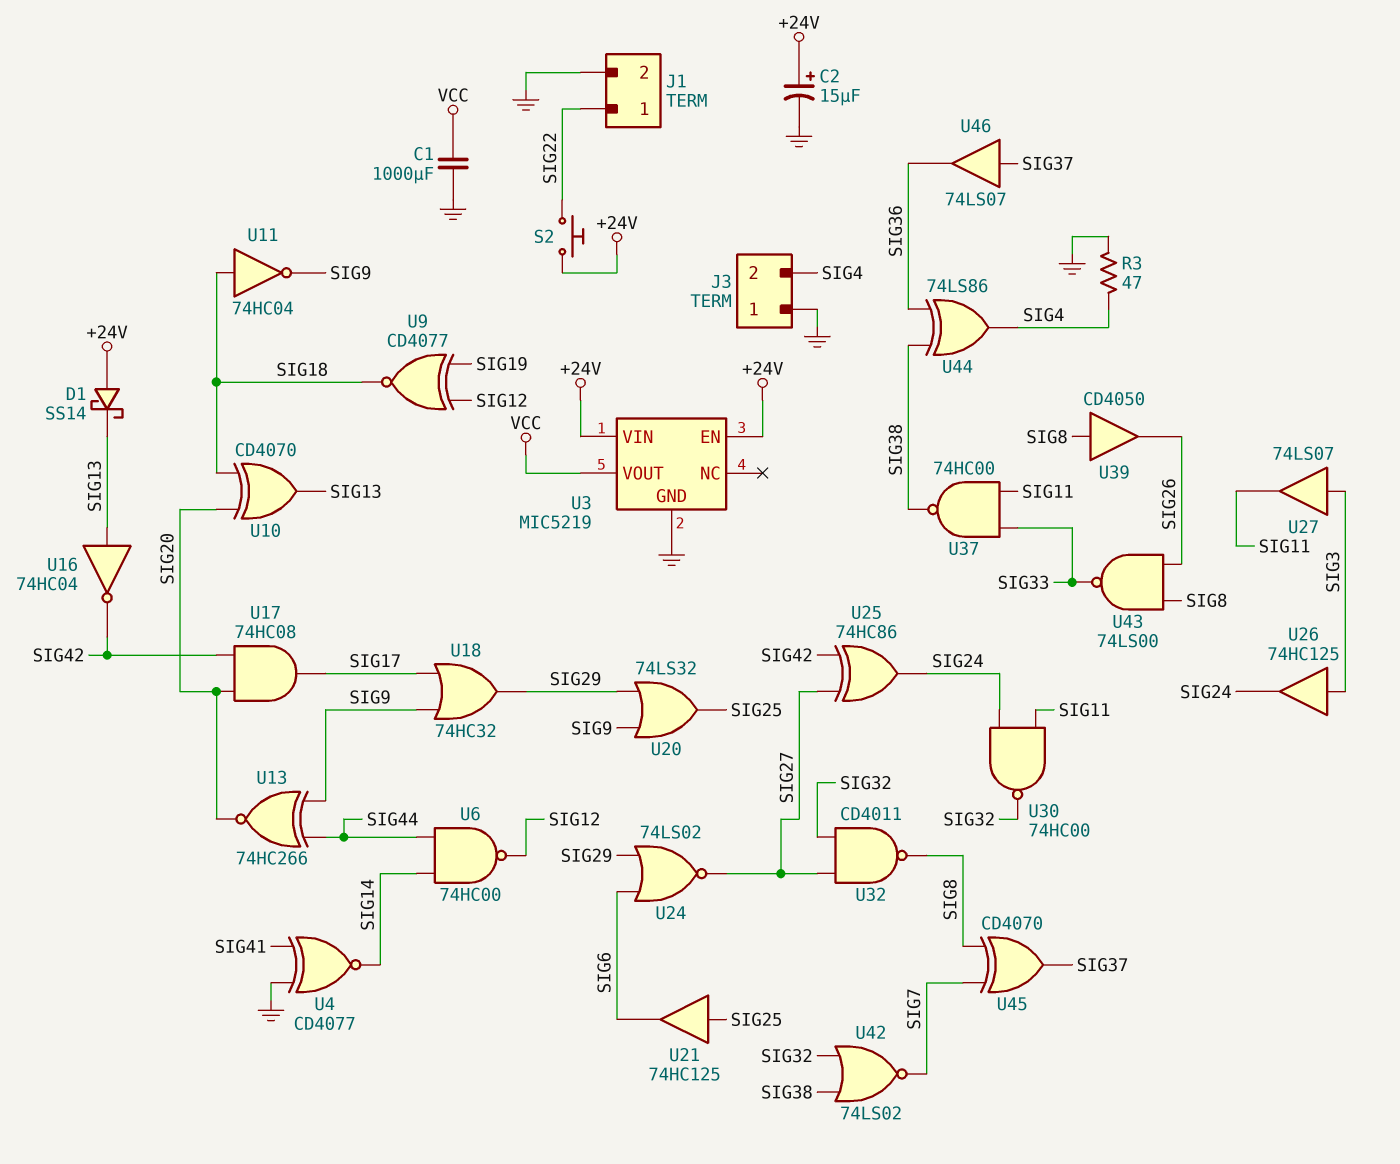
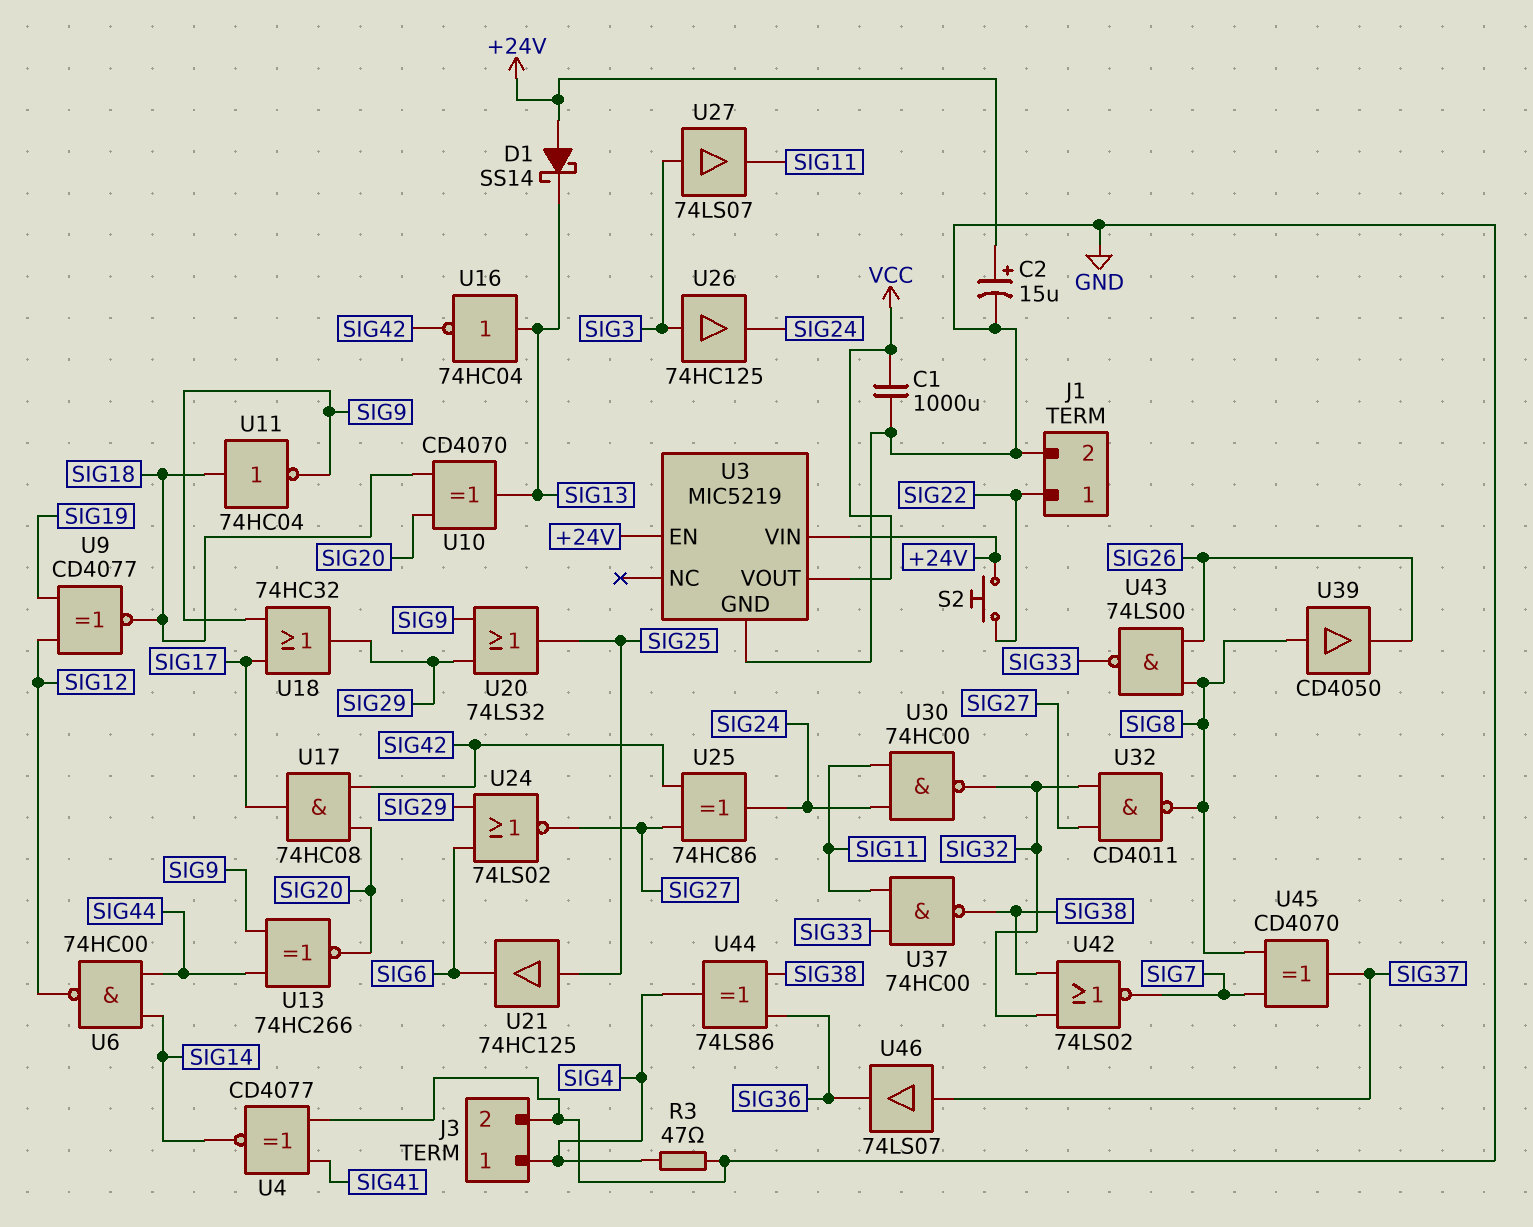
J3 pin 1: GND -> SIG4
J3 pin 2: SIG4 -> GND

